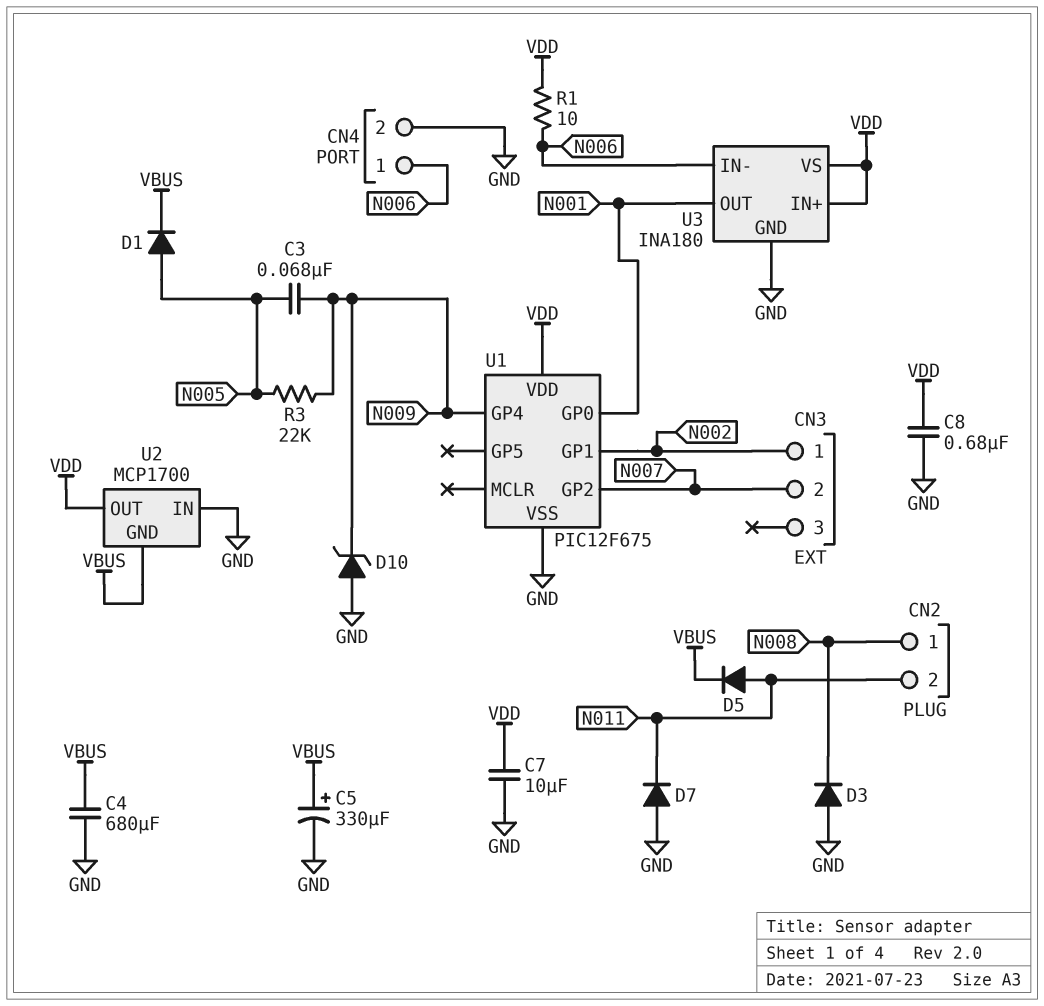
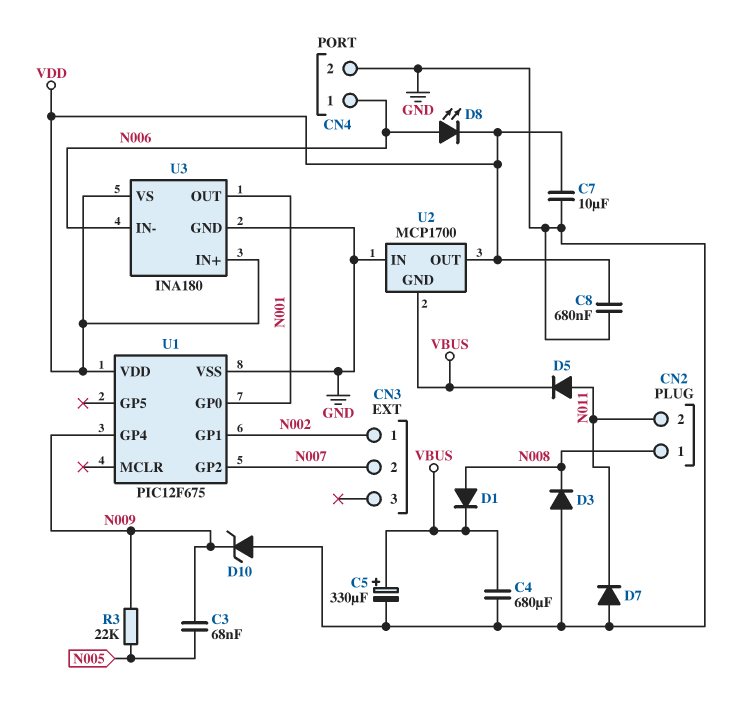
D1: diode (A N005, K VBUS) -> diode (A N008, K VBUS)
D8: none -> LED (A N006, K VDD)
R1: 10 (N006, VDD) -> none

